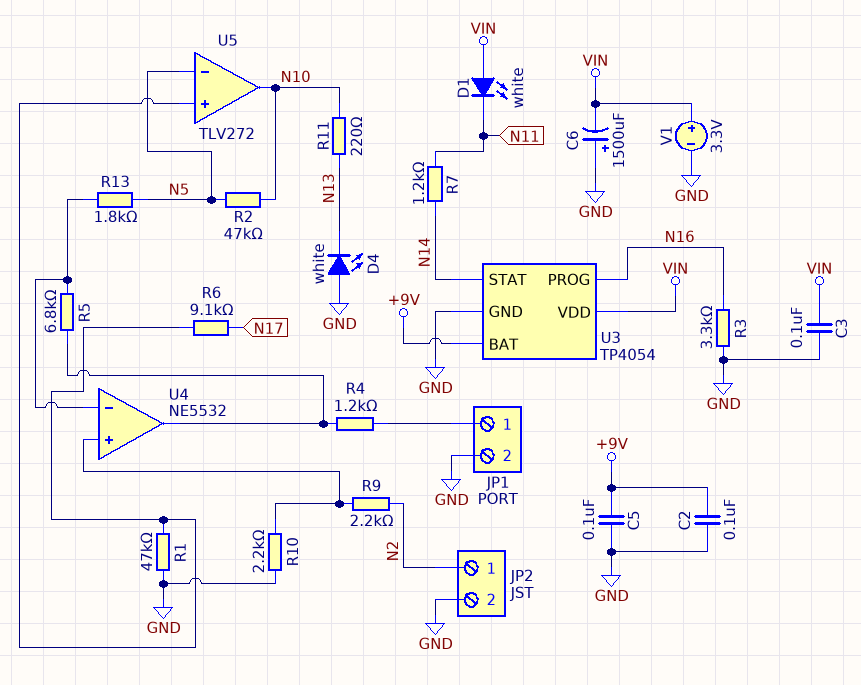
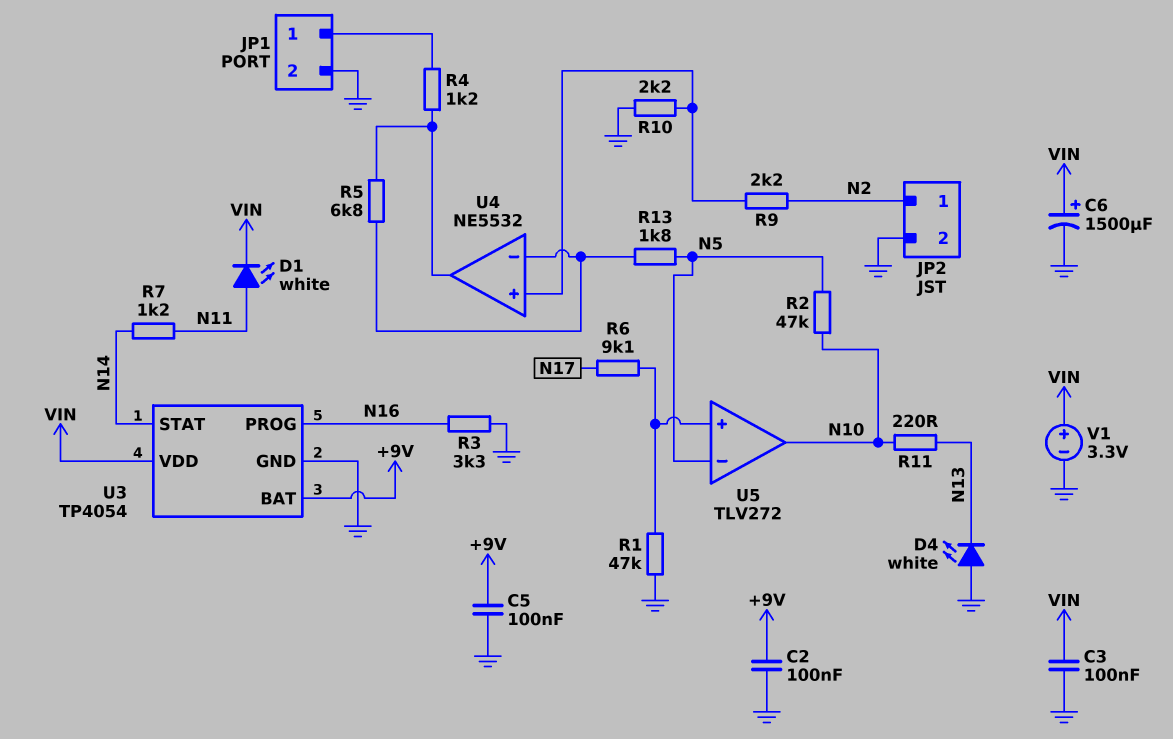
C6: 1500uF (plus GND, minus VIN) -> 1500uF (plus VIN, minus GND)
D1: LED white (A VIN, K N11) -> LED white (A N11, K VIN)

